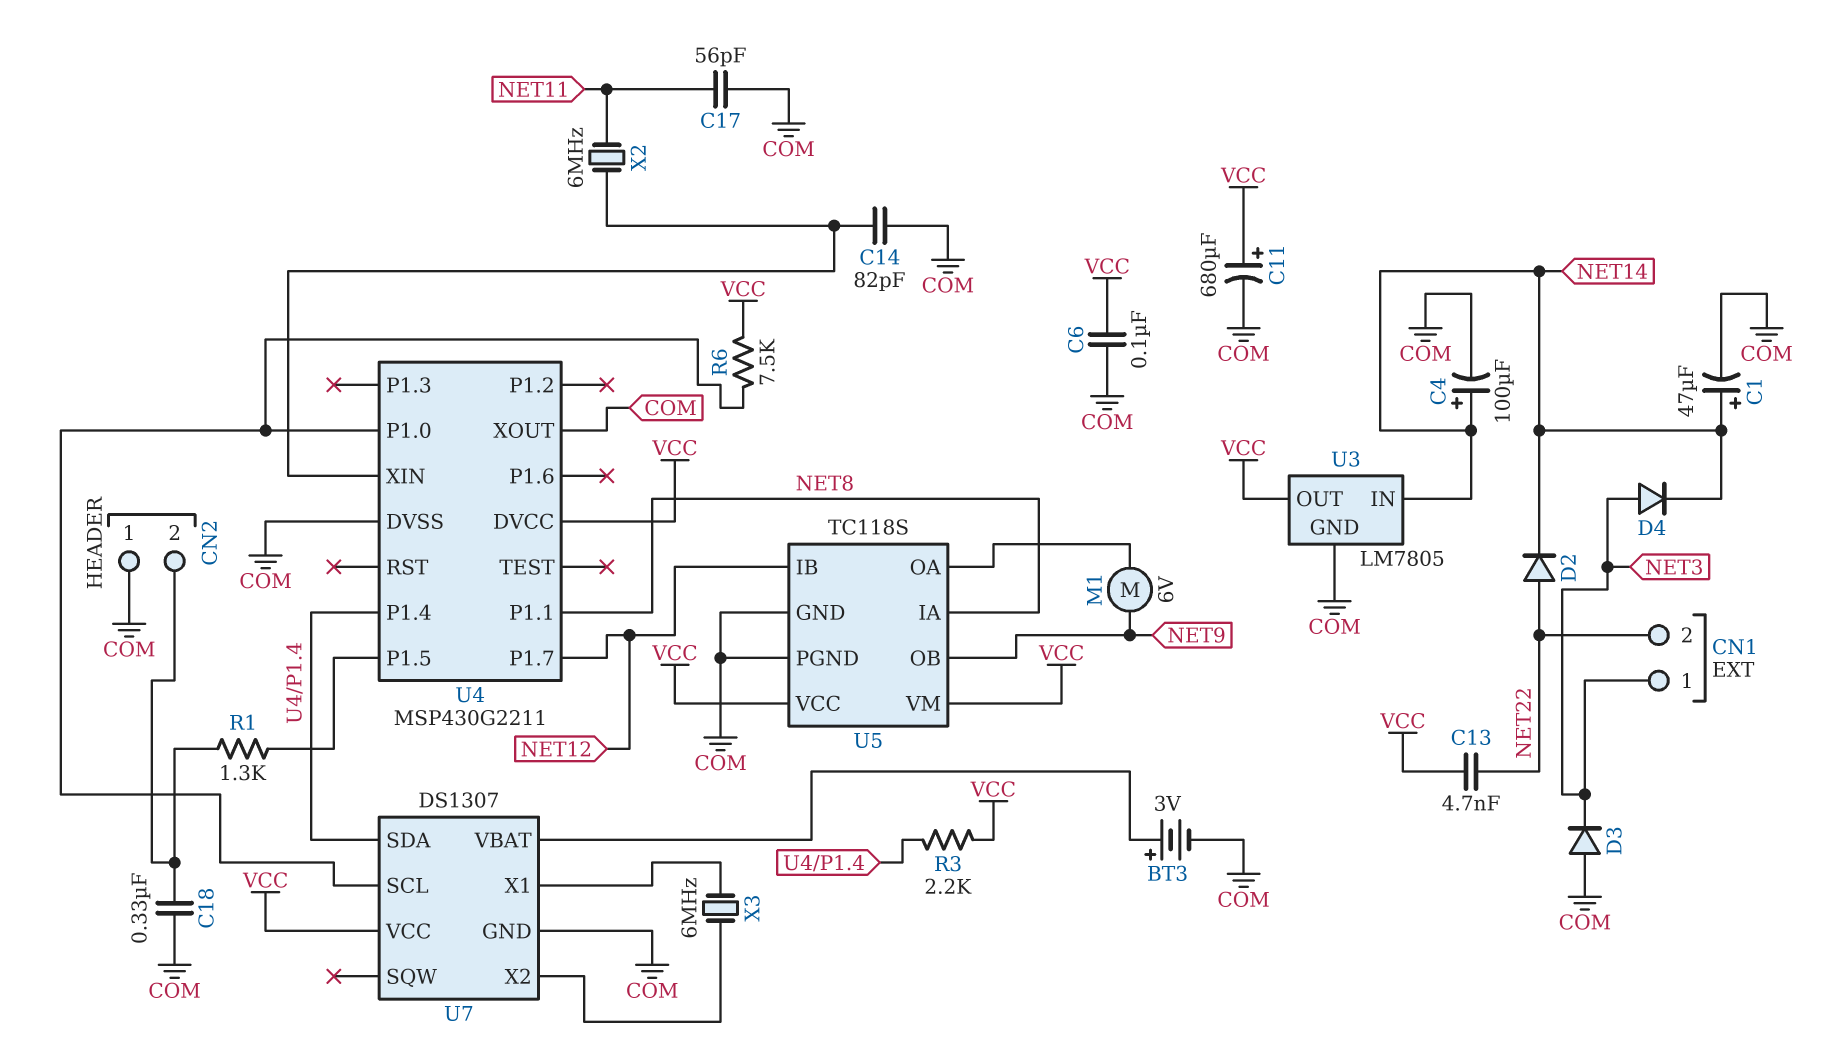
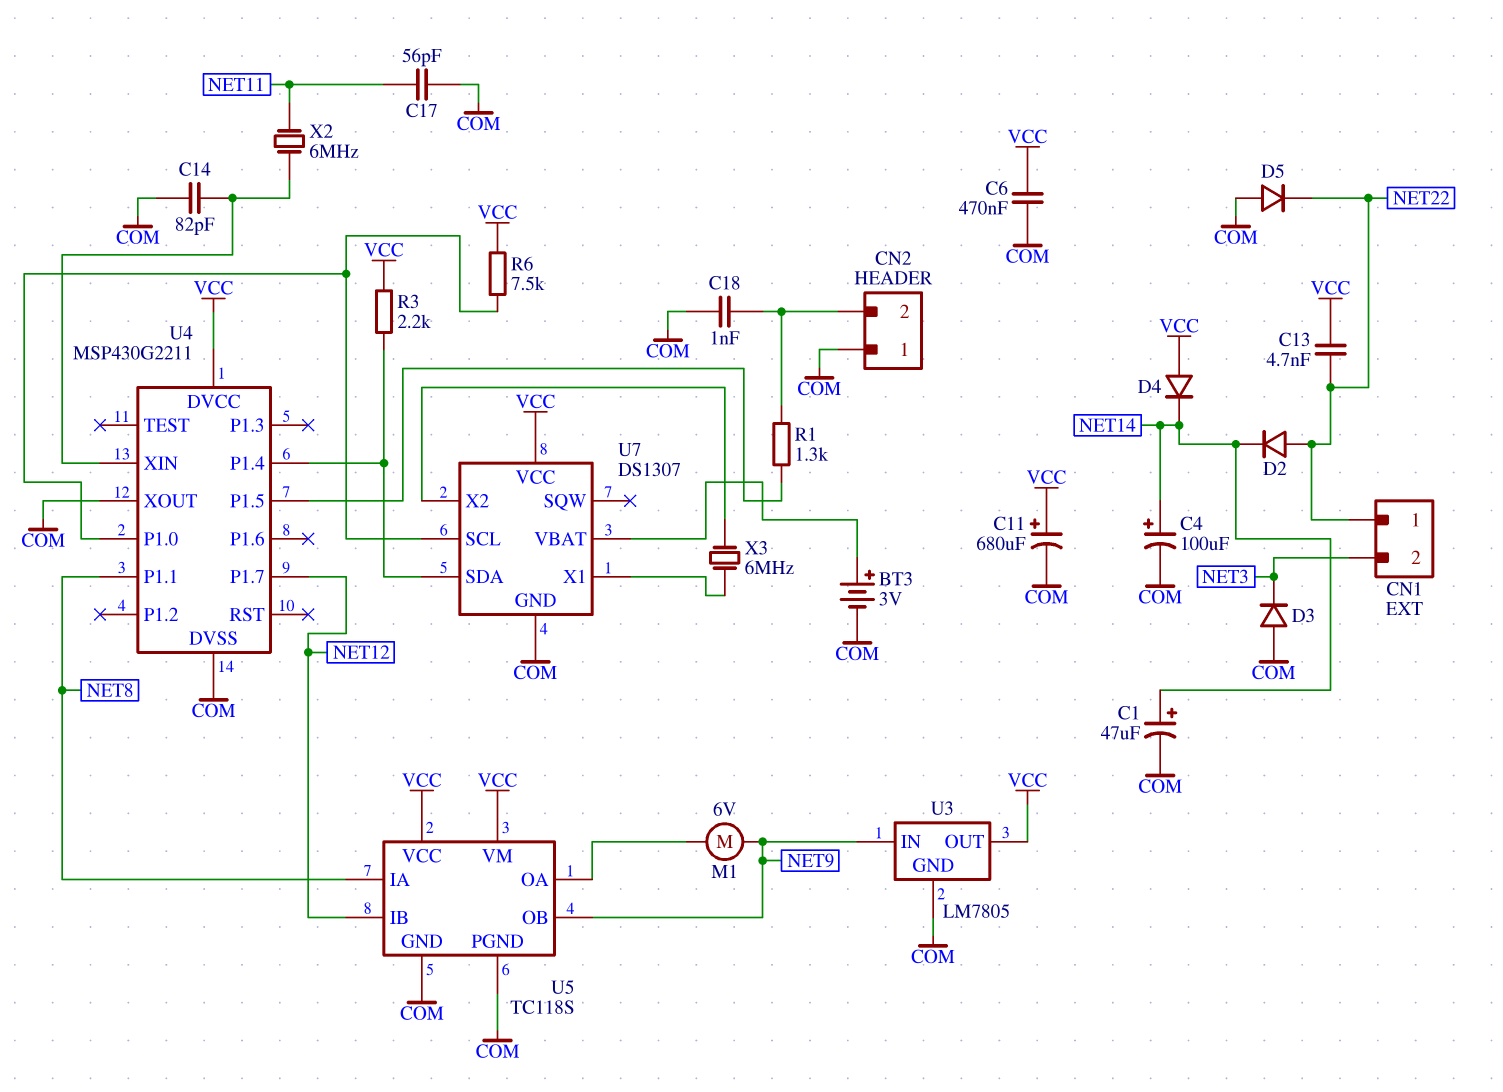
C6: 100nF (COM, VCC) -> 470nF (COM, VCC)
C18: 330nF (CN2/2, COM) -> 1nF (CN2/2, COM)
CN1 pin 1: NET3 -> NET22
CN1 pin 2: NET22 -> NET3
D4: diode (A NET3, K NET14) -> diode (A VCC, K NET14)
D5: none -> diode (A COM, K NET22)
U3 pin IN: NET14 -> NET9

